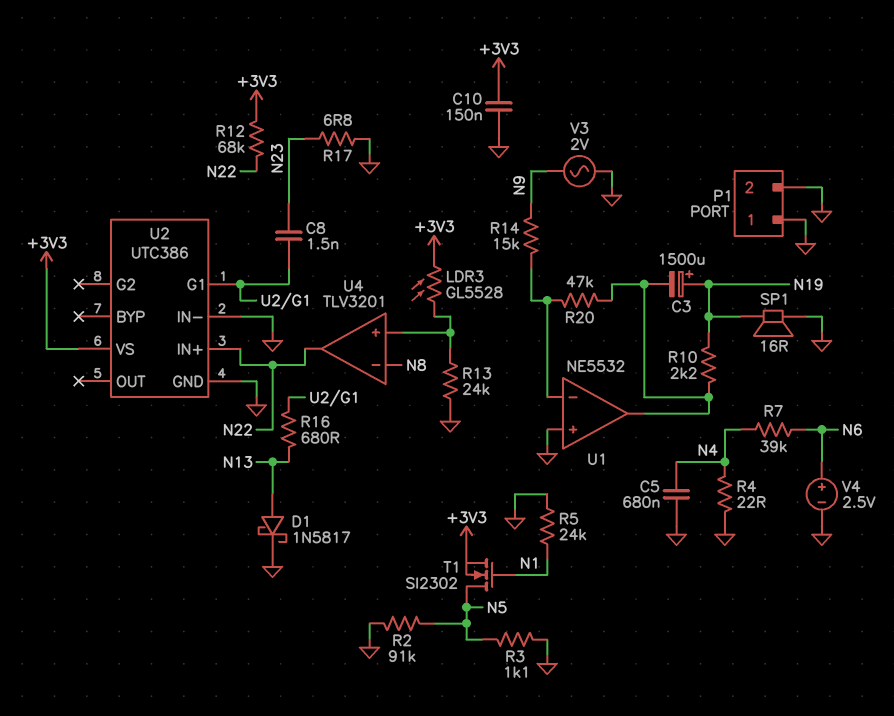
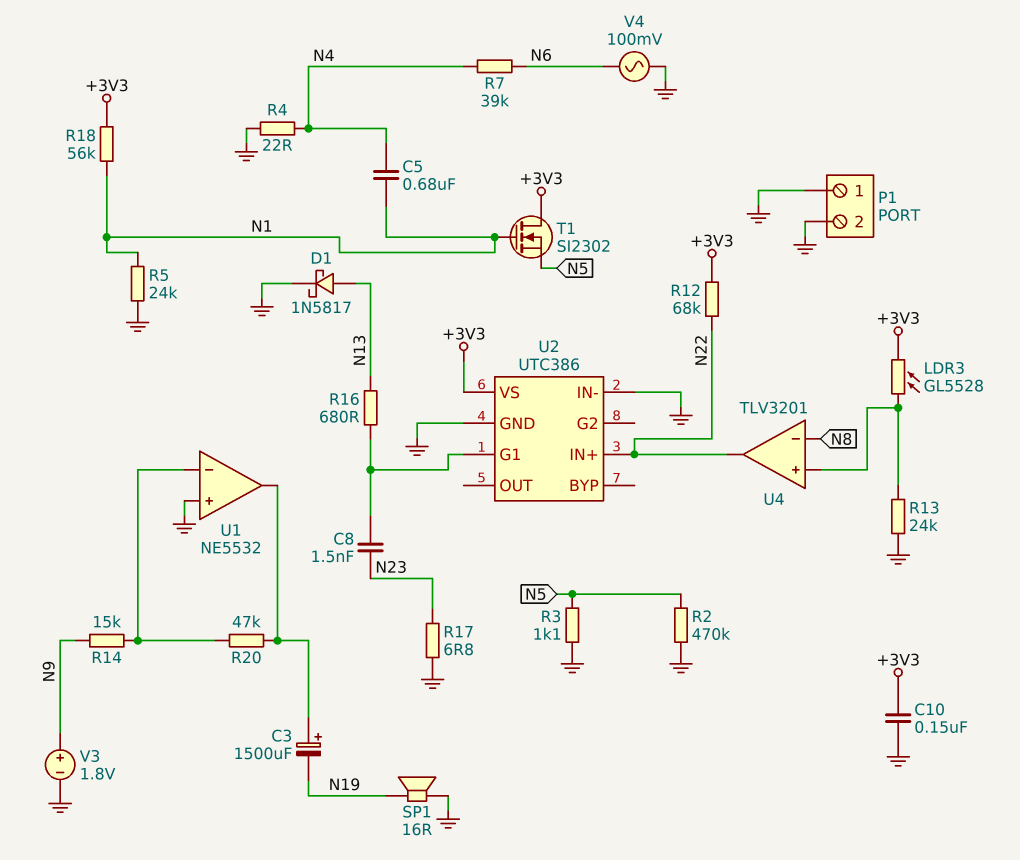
C3: 1500uF (plus N19, minus U1/out) -> 1500uF (plus U1/out, minus N19)
C5: 680nF (GND, N4) -> 680nF (N1, N4)
R2: 91k (GND, N5) -> 470k (GND, N5)
R10: 2.2k (N19, U1/out) -> none
R18: none -> 56k (+3V3, N1)
T1: NMOS SI2302 (G N1, D N5, S +3V3) -> NMOS SI2302 (G N1, D +3V3, S N5)
V3: AC 2V (GND, N9) -> 1.8V (plus N9, minus GND)
V4: 2.5V (plus N6, minus GND) -> AC 100mV (GND, N6)

